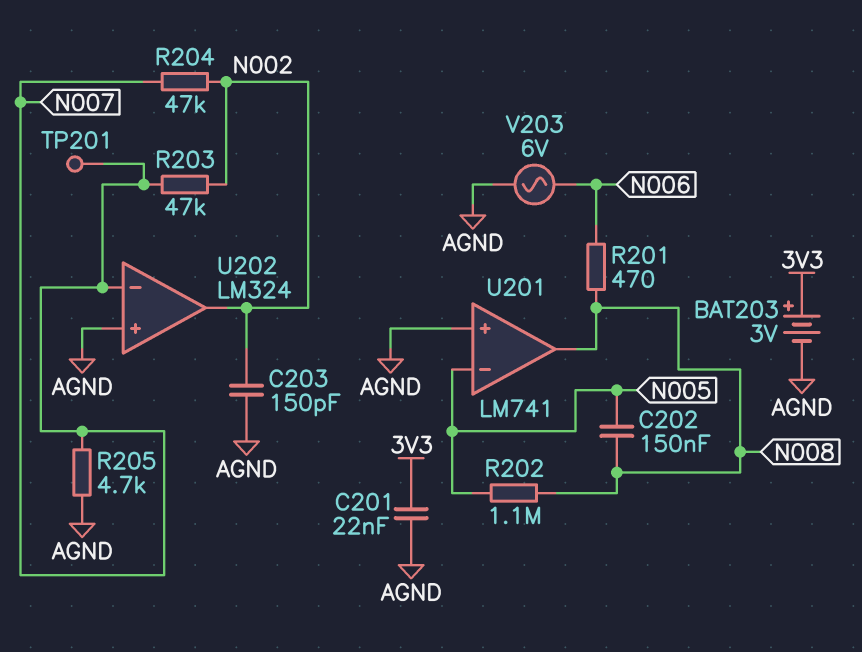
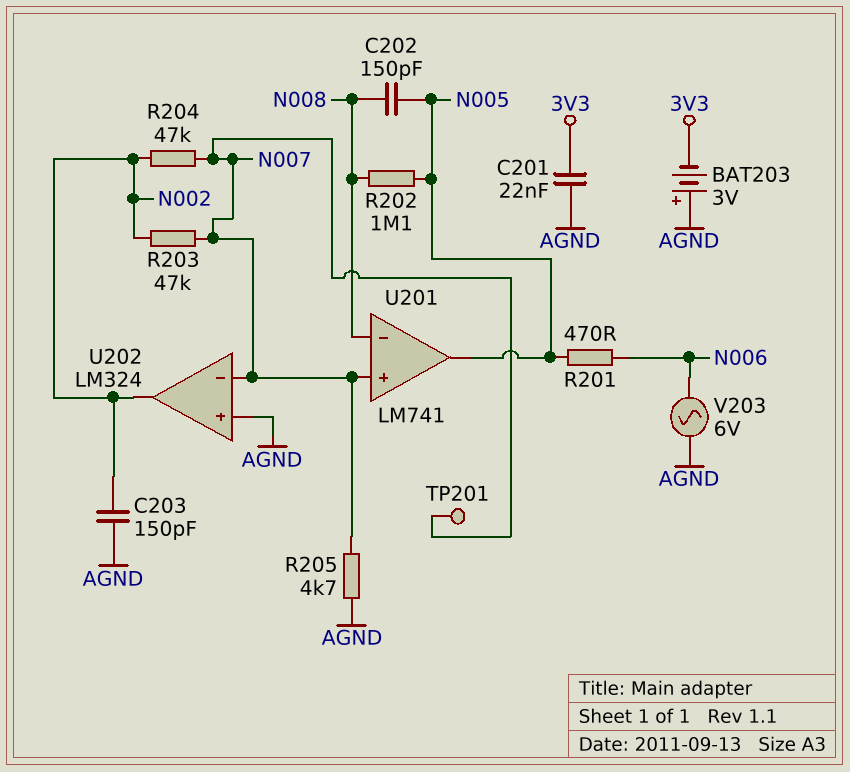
BAT203: 3V (plus 3V3, minus AGND) -> 3V (plus AGND, minus 3V3)
C202: 150nF (N005, N008) -> 150pF (N005, N008)
R201: 470 (N006, N008) -> 470 (N005, N006)
U201 pin in+: AGND -> N007
U201 pin in-: N005 -> N008
U201 pin out: N008 -> N005

